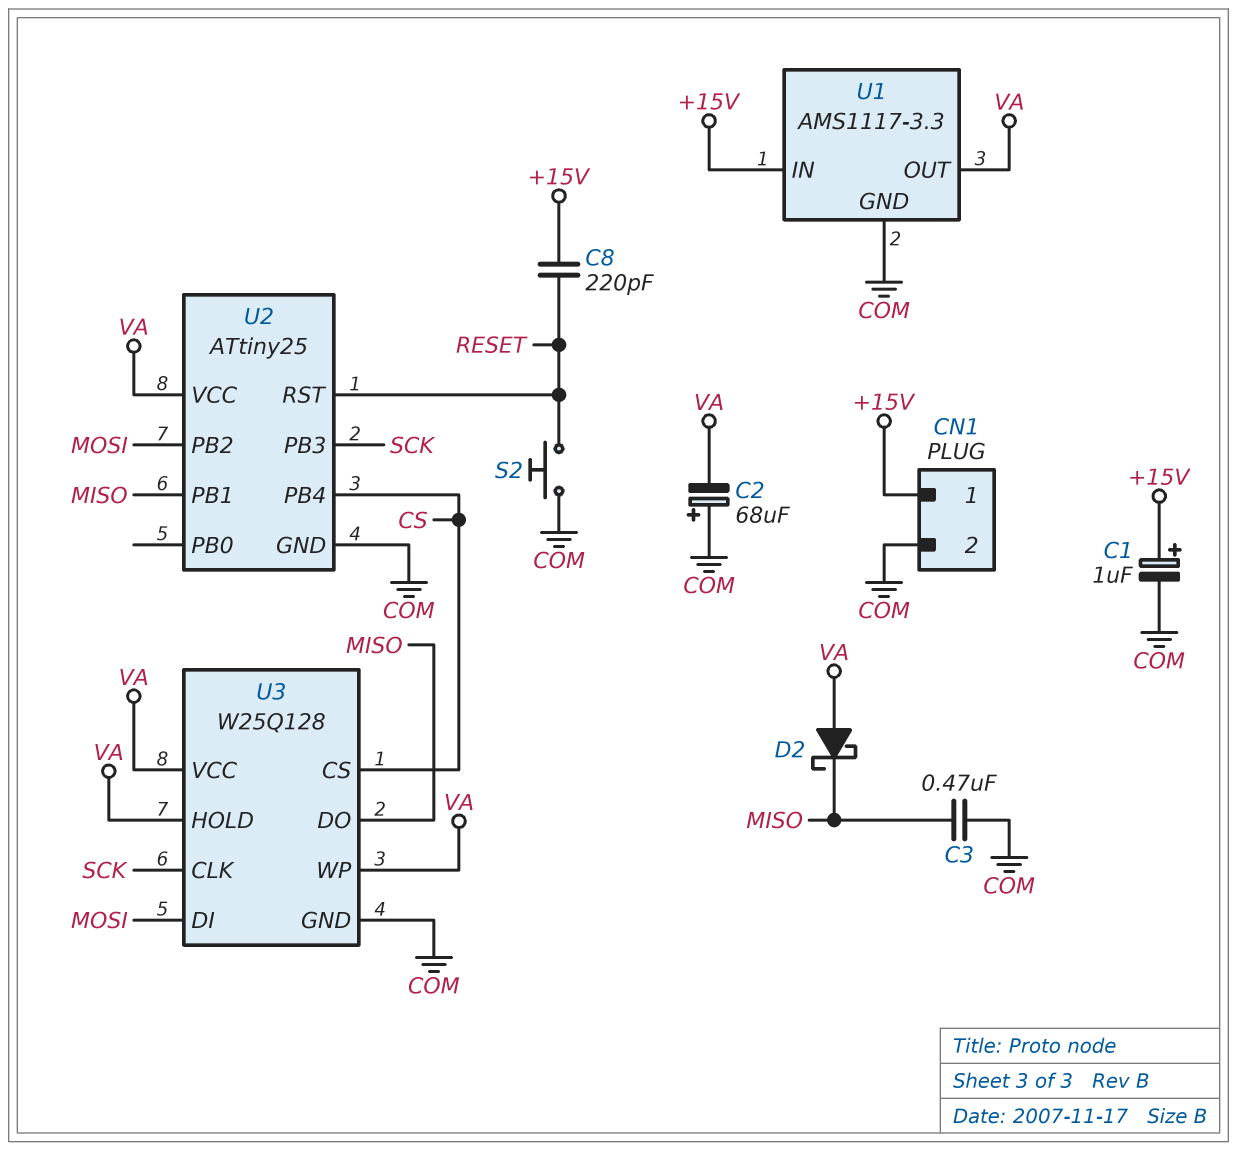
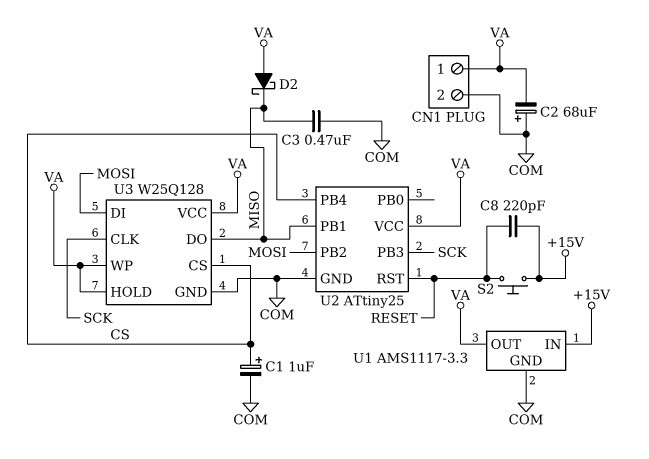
C1: 1uF (plus +15V, minus COM) -> 1uF (plus CS, minus COM)
CN1 pin 1: +15V -> VA
S2: button (COM, RESET) -> button (+15V, RESET)

